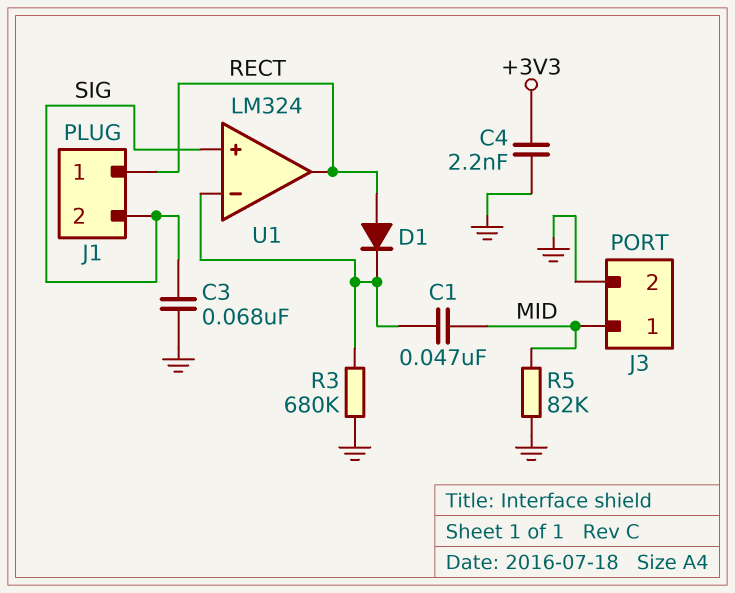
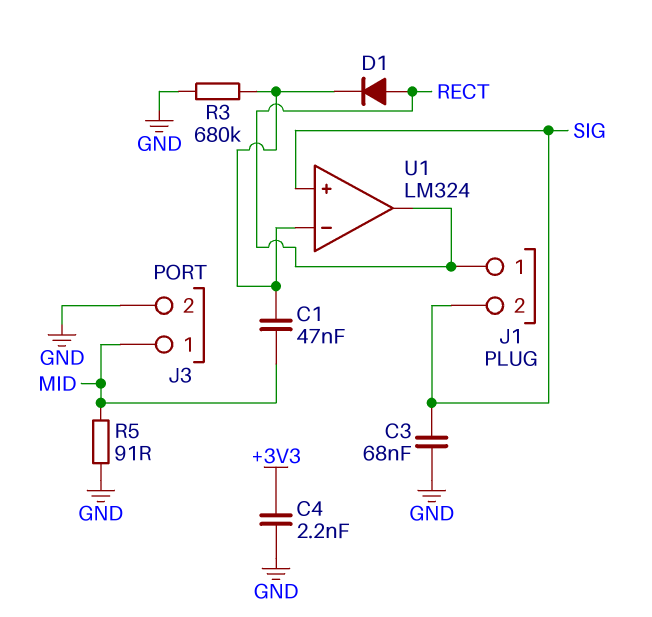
R5: 82k (GND, MID) -> 91 (GND, MID)

